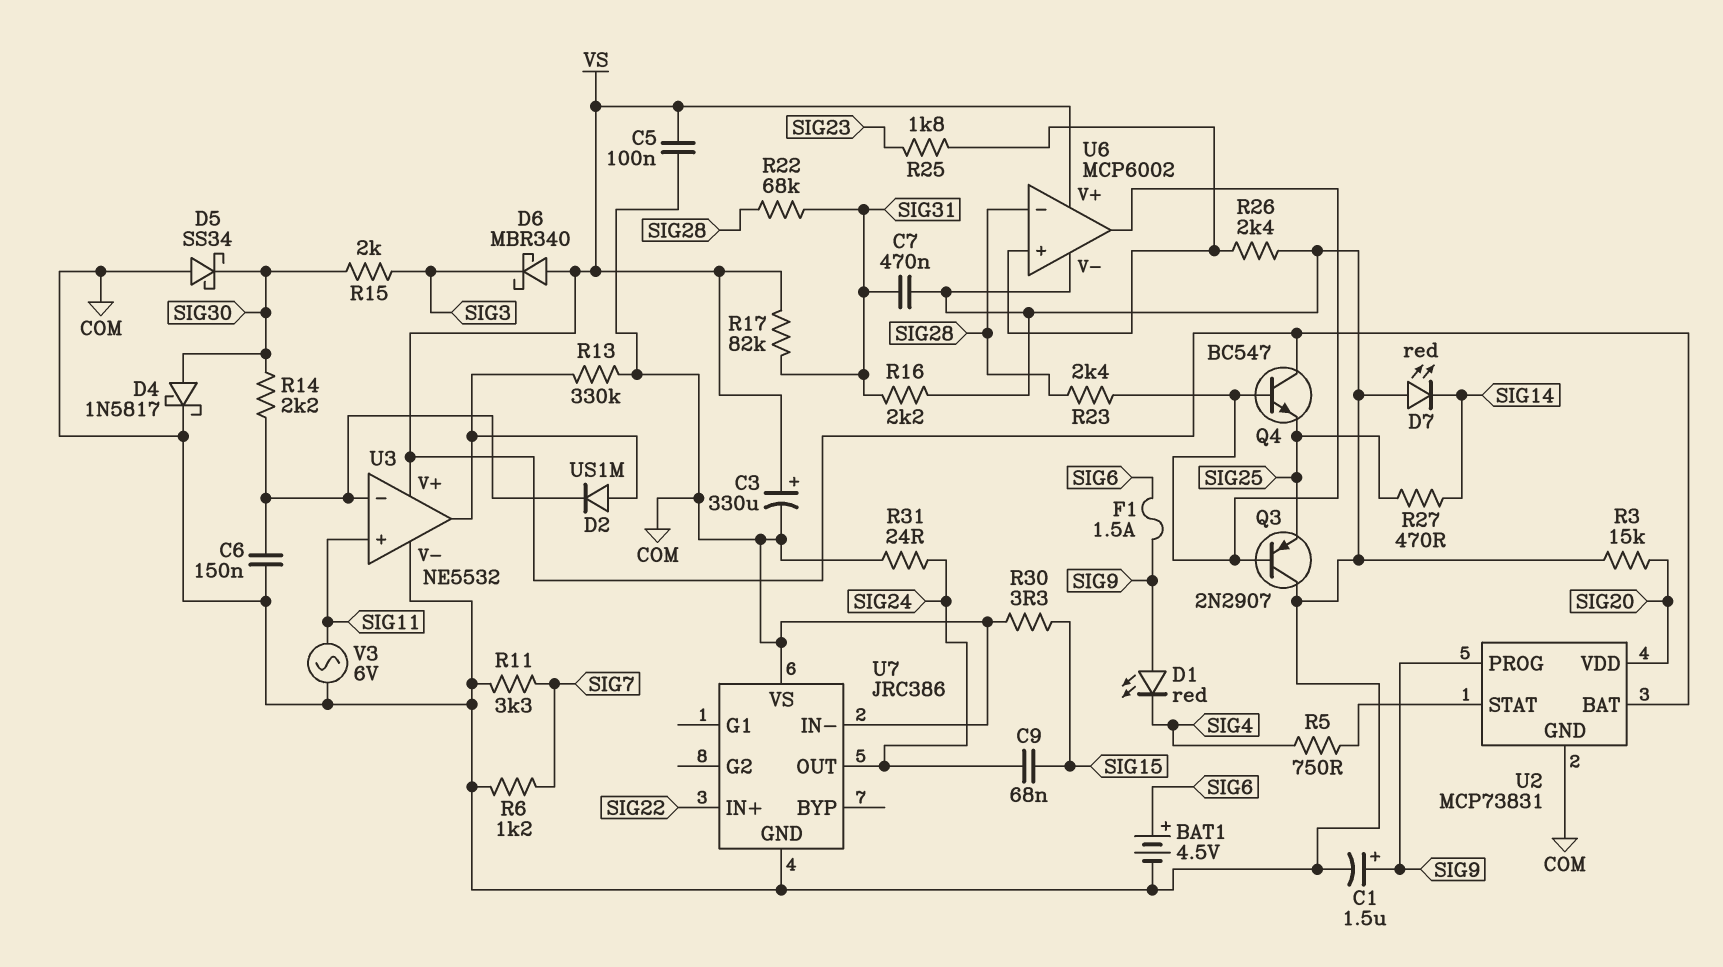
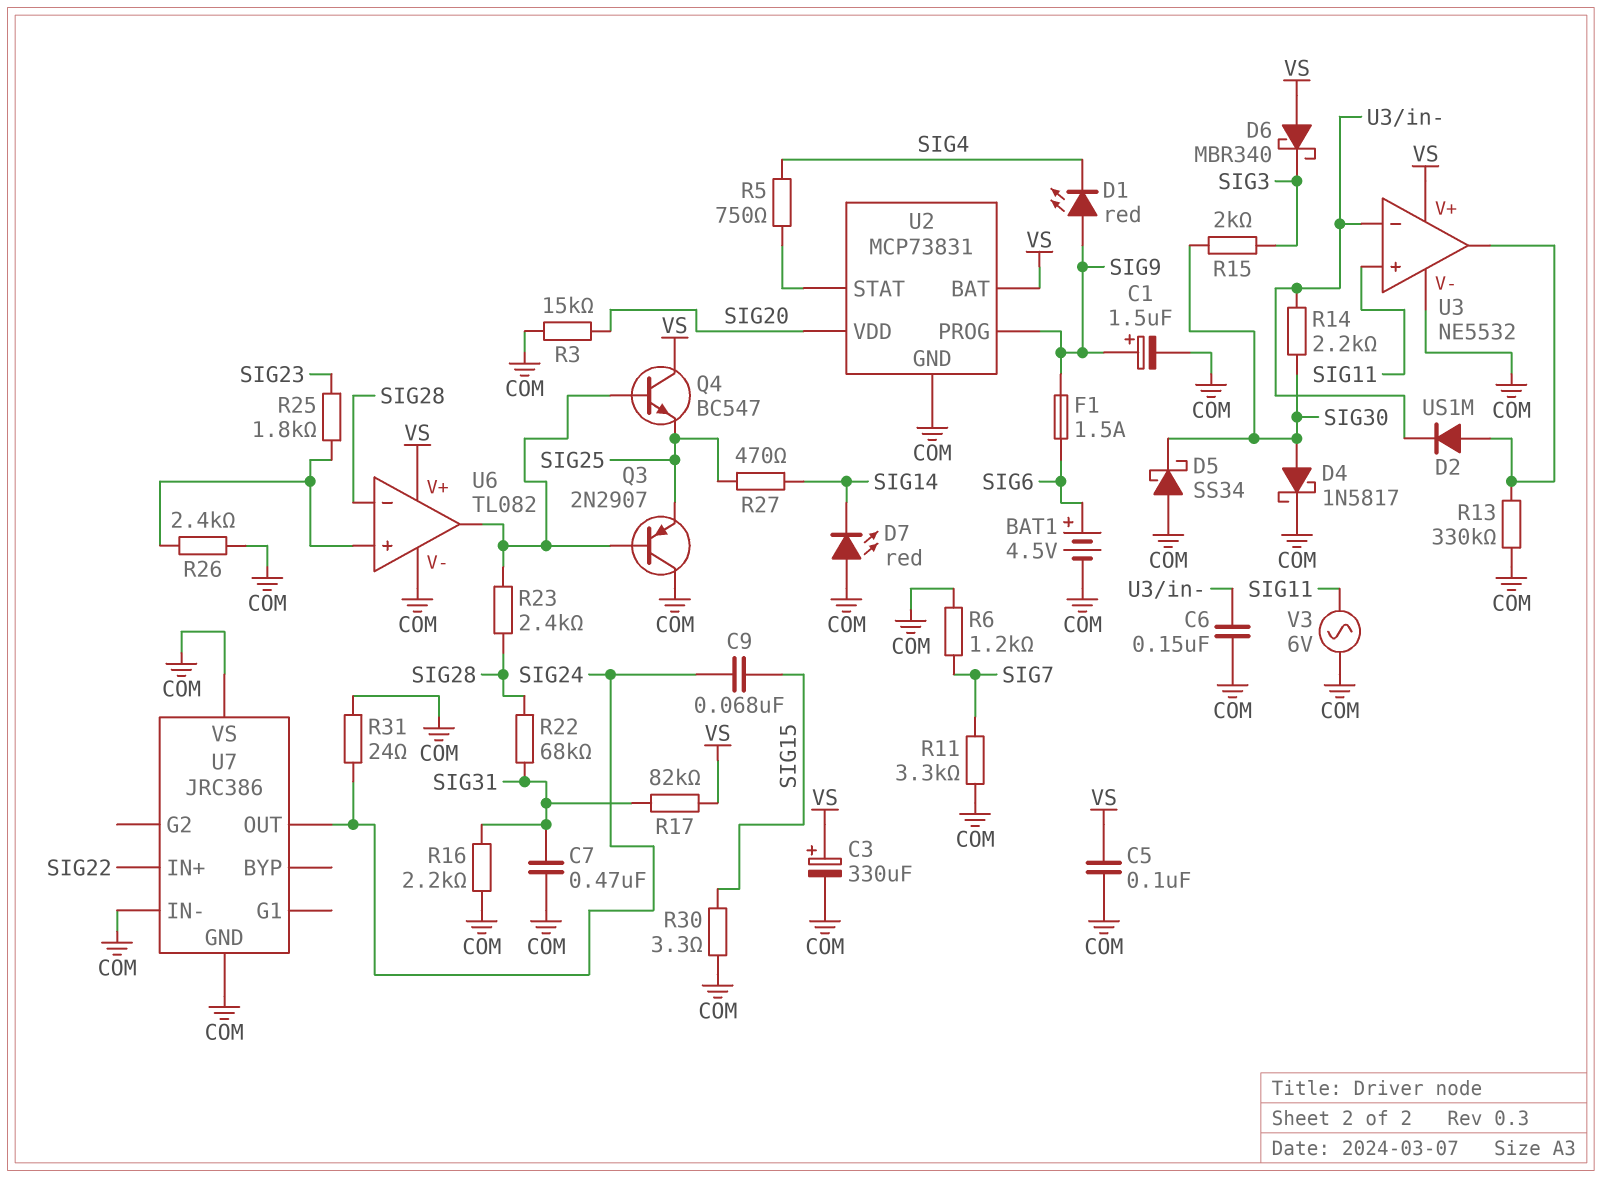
U6: MCP6002 -> TL082

